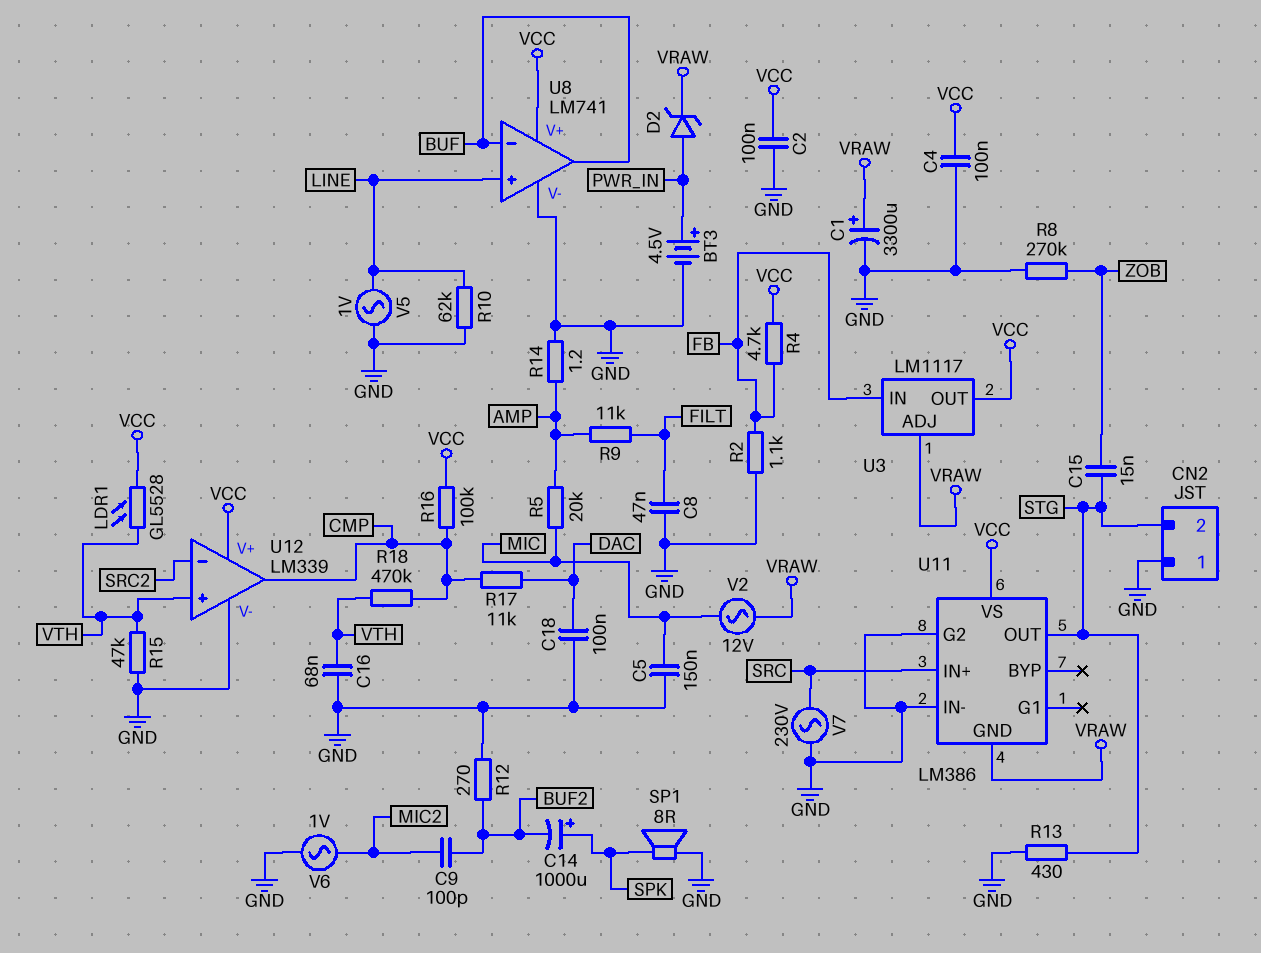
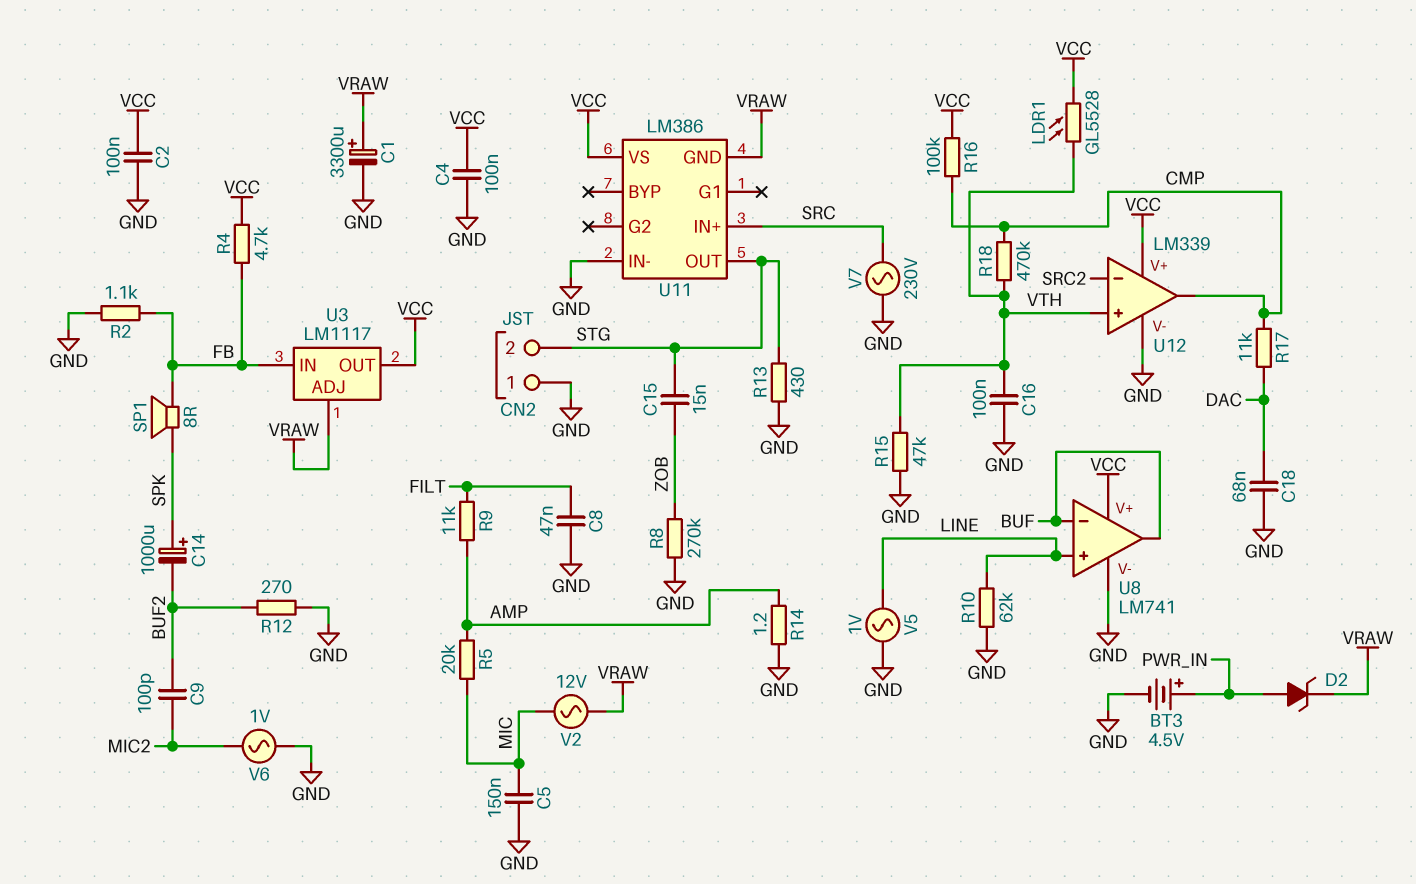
C16: 68nF (GND, VTH) -> 100nF (GND, VTH)
C18: 100nF (DAC, GND) -> 68nF (DAC, GND)
SP1: speaker 8R (GND, SPK) -> speaker 8R (FB, SPK)
U11 pin G2: GND -> none

